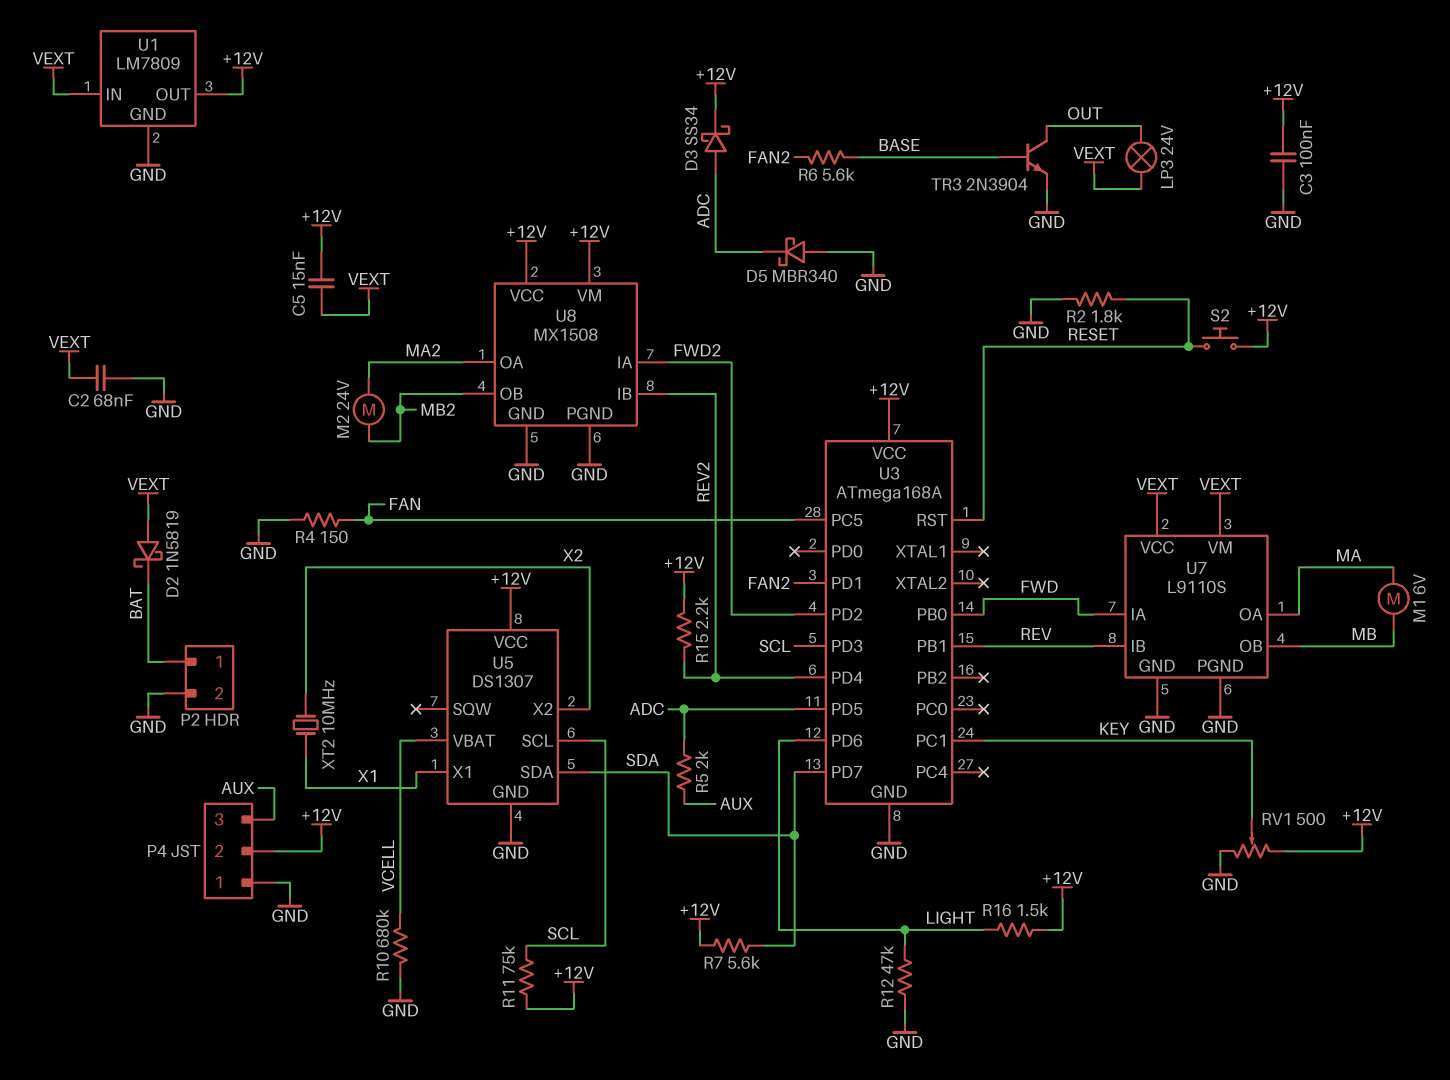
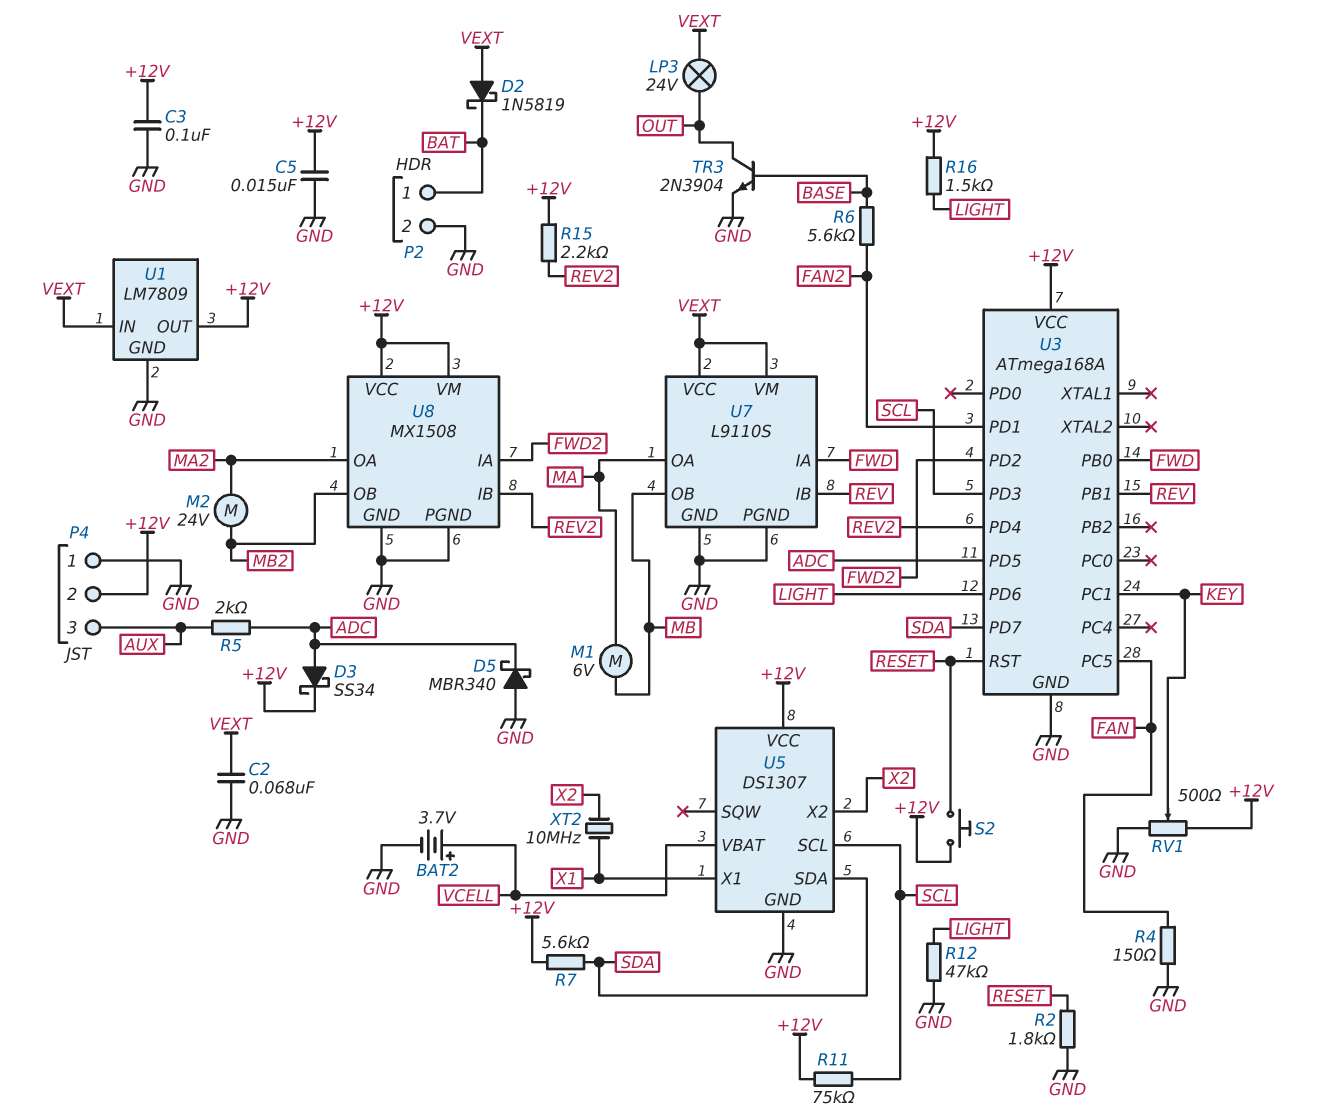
BAT2: none -> 3.7V (plus VCELL, minus GND)
C5: 15nF (+12V, VEXT) -> 15nF (+12V, GND)
R10: 680k (GND, VCELL) -> none

